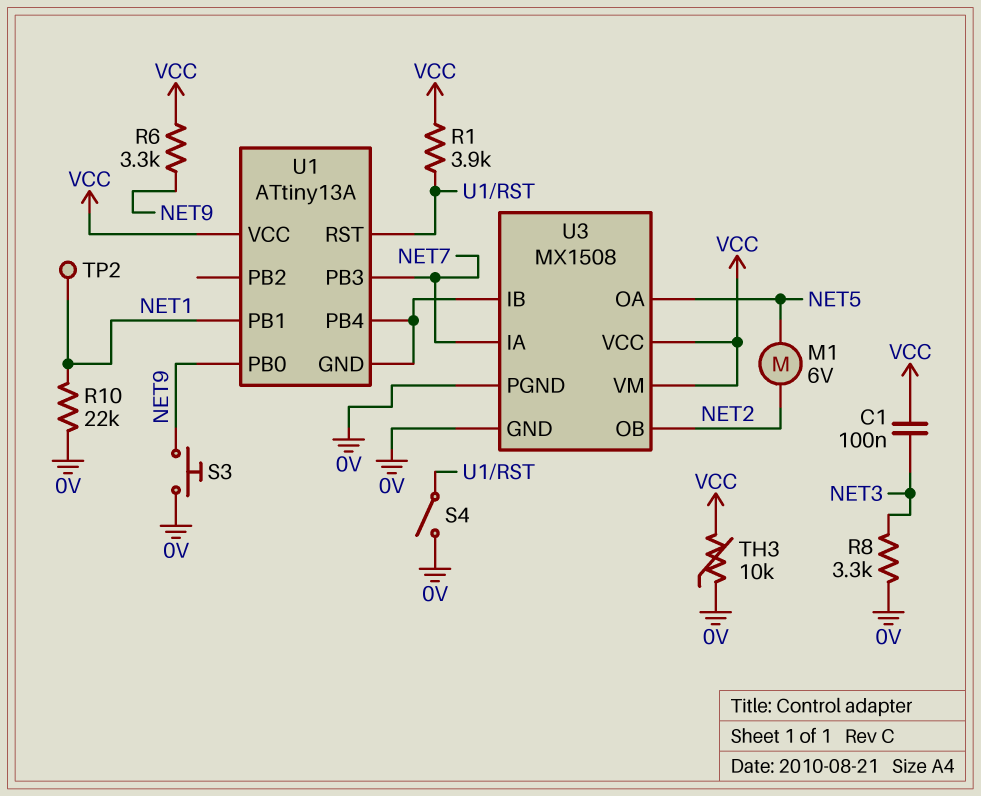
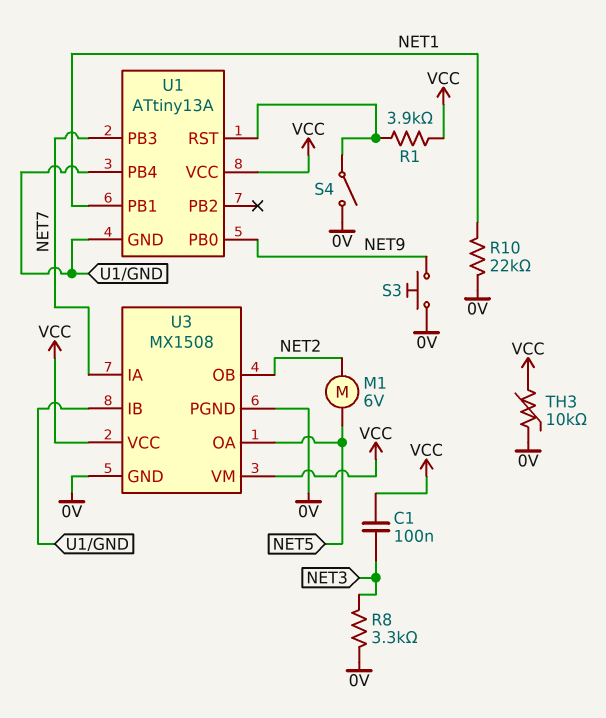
R6: 3.3k (NET9, VCC) -> none
TP2: test point (NET1) -> none

